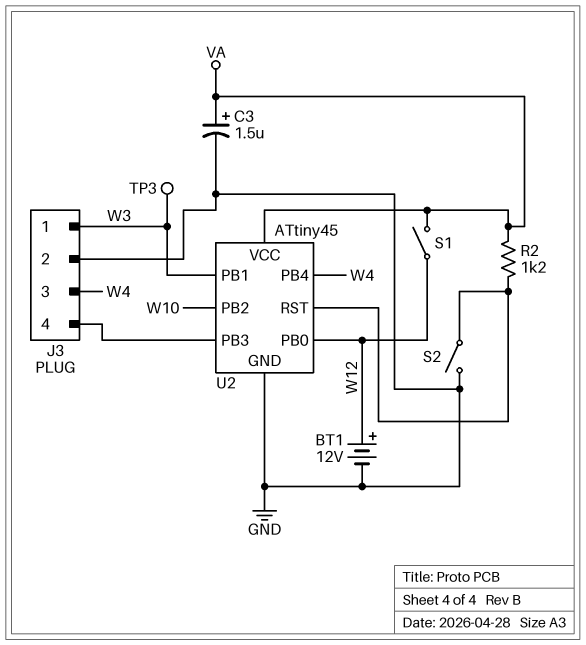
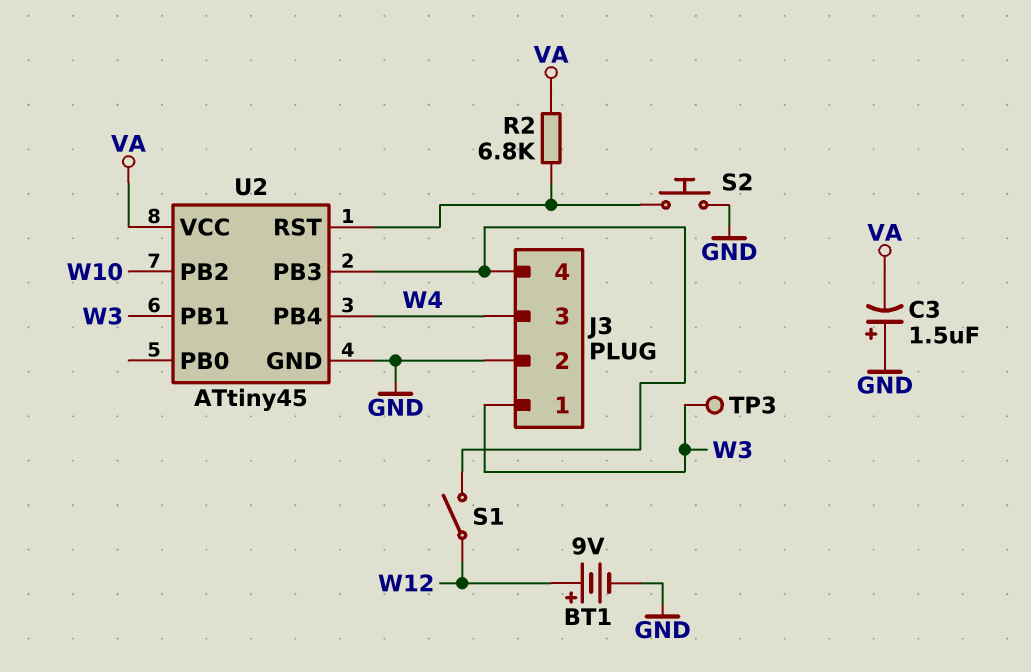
BT1: 12V (plus W12, minus GND) -> 9V (plus W12, minus GND)
C3: 1.5uF (plus VA, minus GND) -> 1.5uF (plus GND, minus VA)
R2: 1.2k (U2/RST, VA) -> 6.8k (U2/RST, VA)
S1: switch (VA, W12) -> switch (J3/4, W12)
S2: switch (GND, U2/RST) -> button (GND, U2/RST)
U2 pin PB0: W12 -> none

